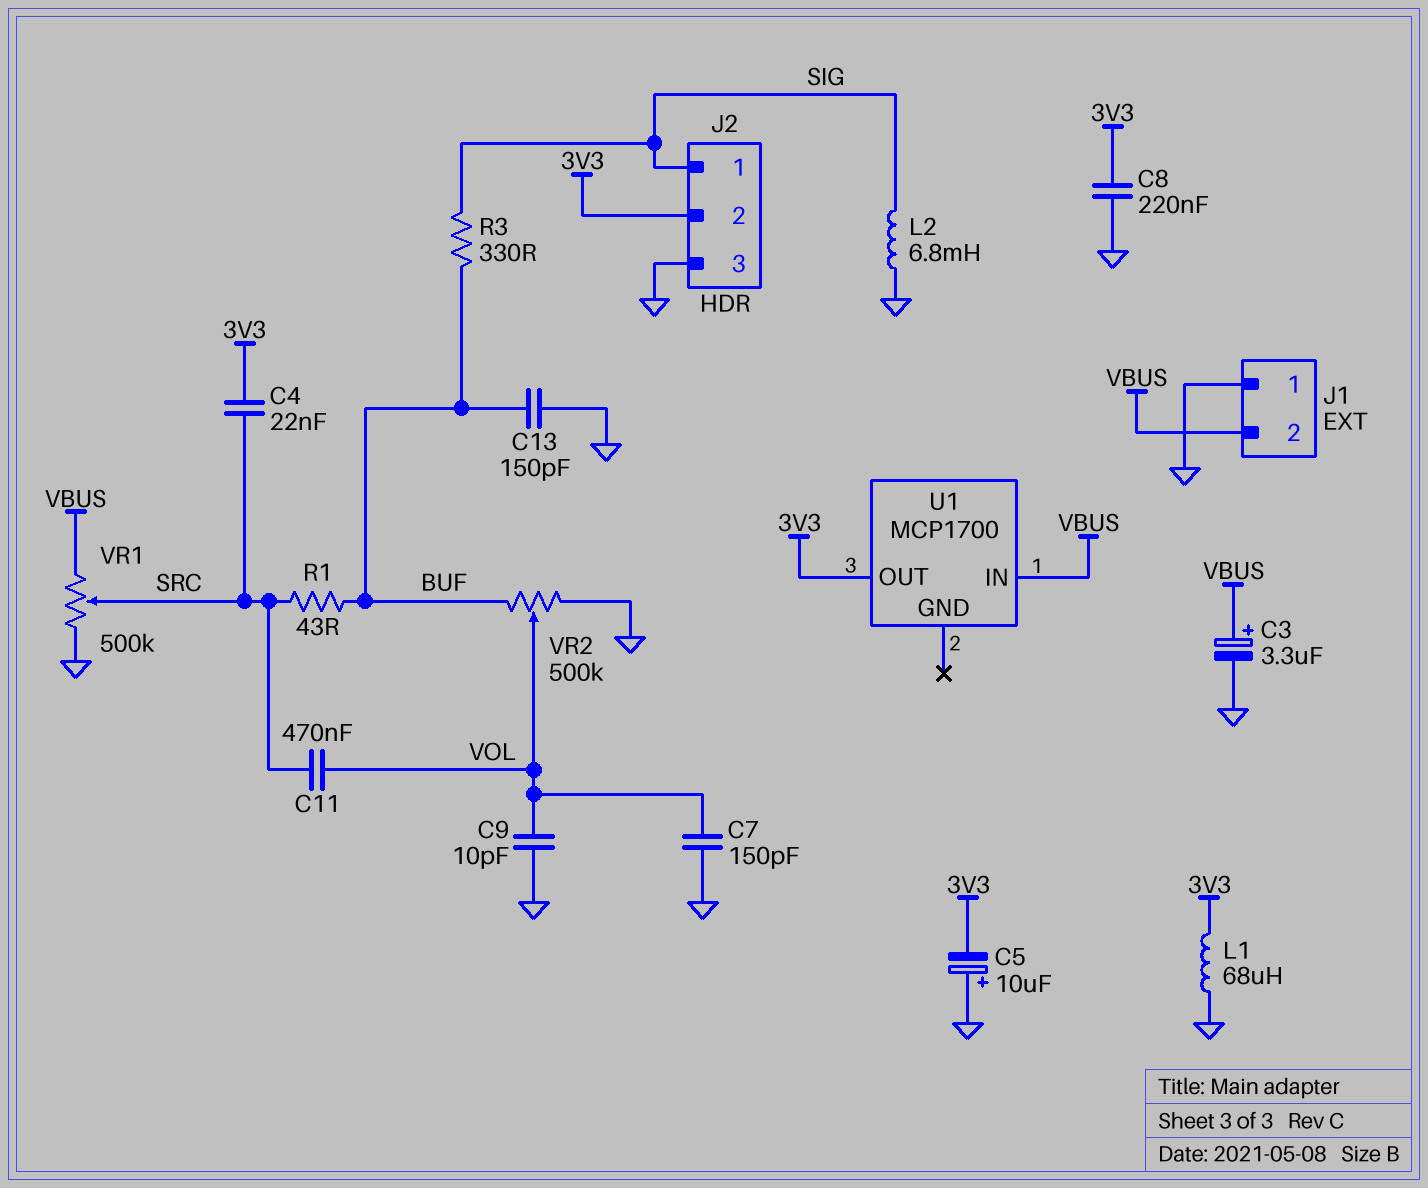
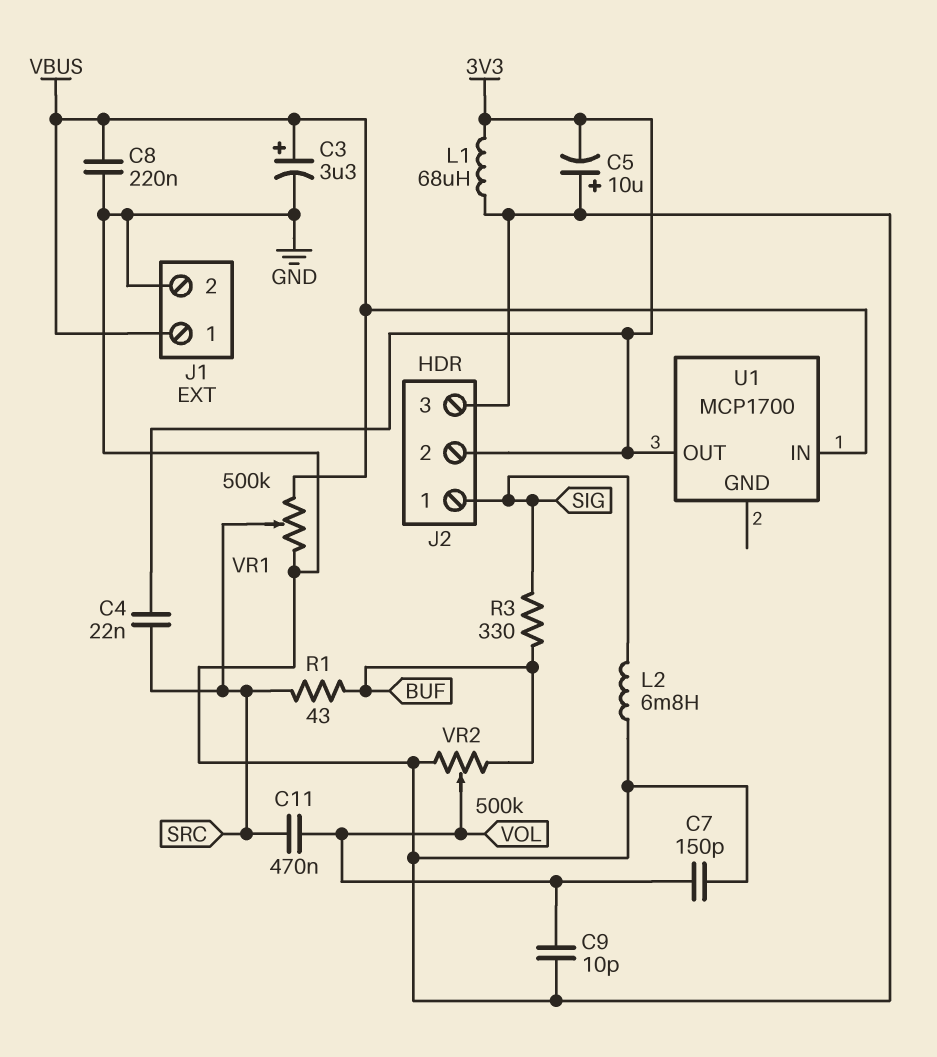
C8: 220nF (3V3, GND) -> 220nF (GND, VBUS)
C13: 150pF (BUF, GND) -> none
J1 pin 1: GND -> VBUS
J1 pin 2: VBUS -> GND

